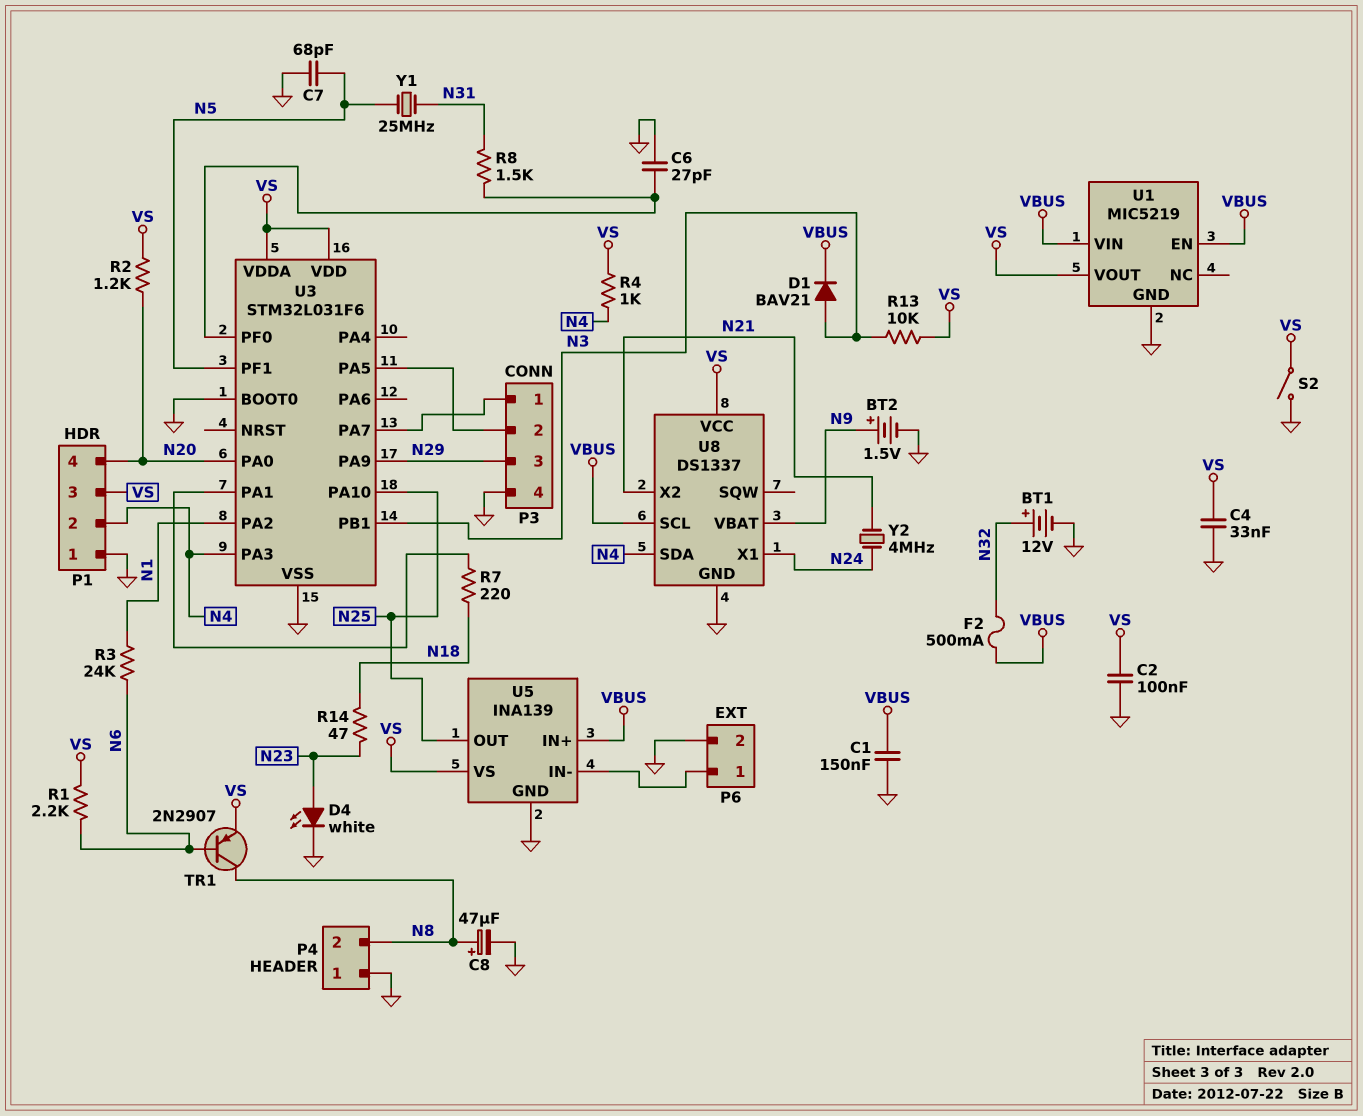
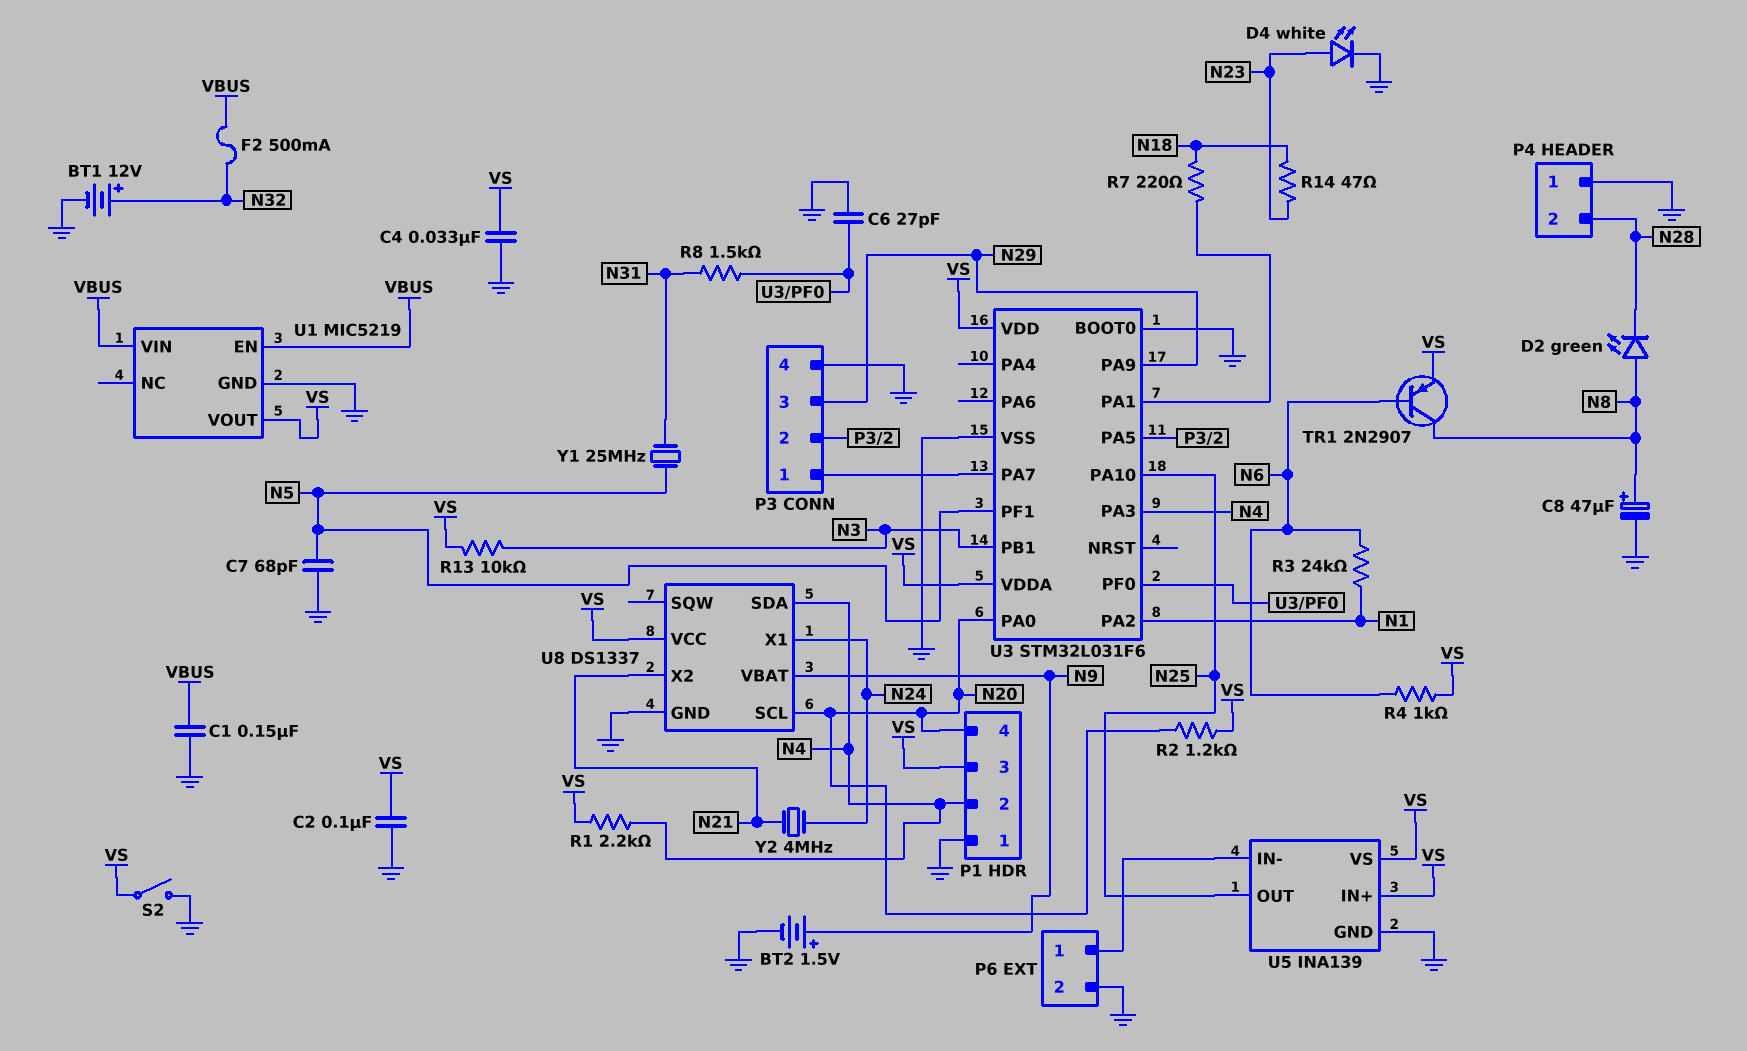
D1: diode BAV21 (A N3, K VBUS) -> none
D2: none -> LED green (A N8, K N28)
P4 pin 2: N8 -> N28
R1: 2.2k (N6, VS) -> 2.2k (N4, VS)
R4: 1k (N4, VS) -> 1k (N6, VS)
U5 pin IN+: VBUS -> VS
U8 pin SCL: VBUS -> N20

